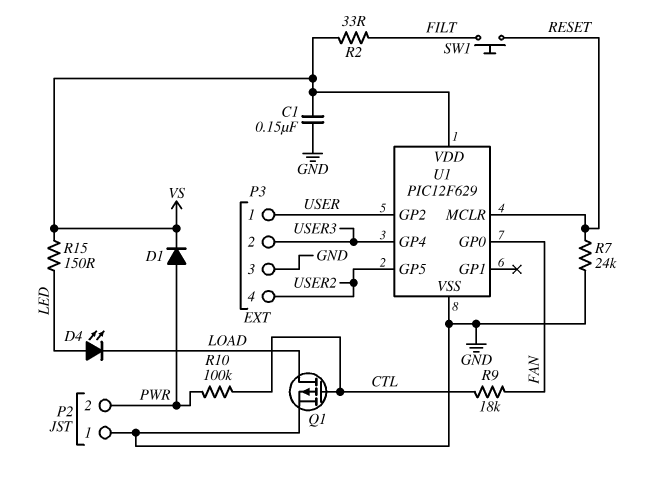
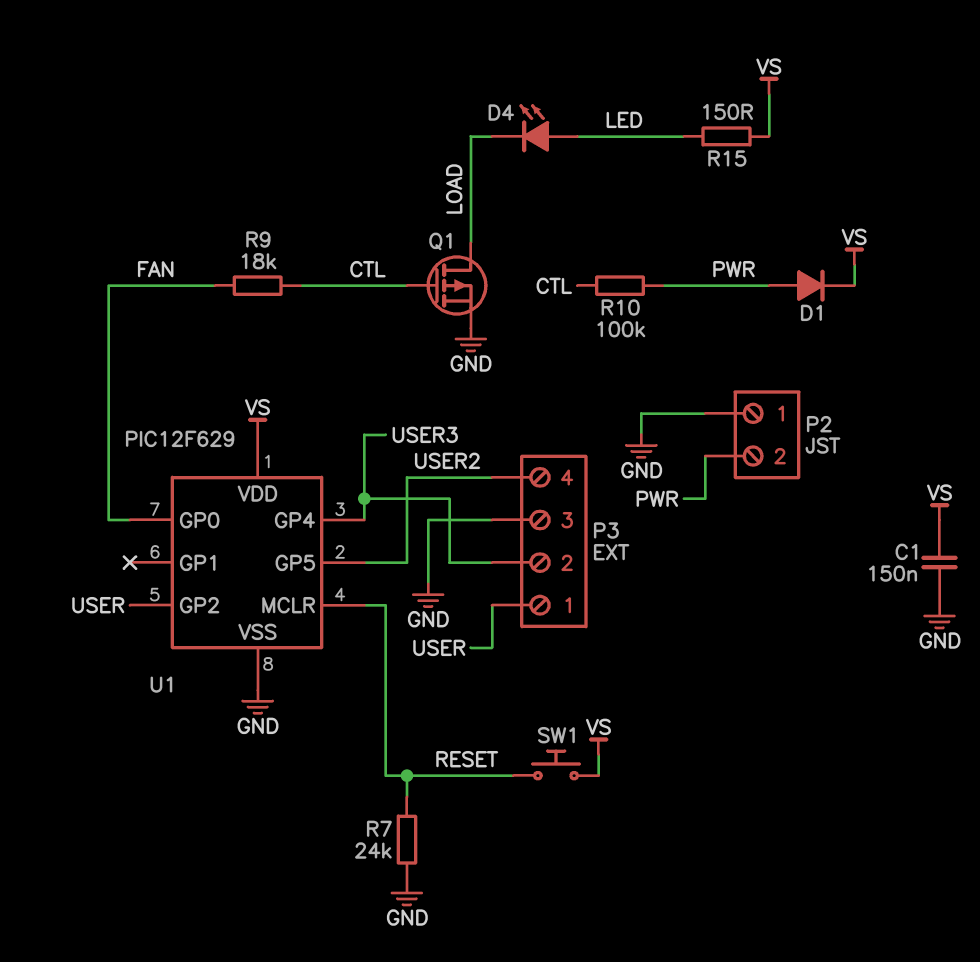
R2: 33 (FILT, VS) -> none
SW1: button (FILT, RESET) -> button (RESET, VS)

